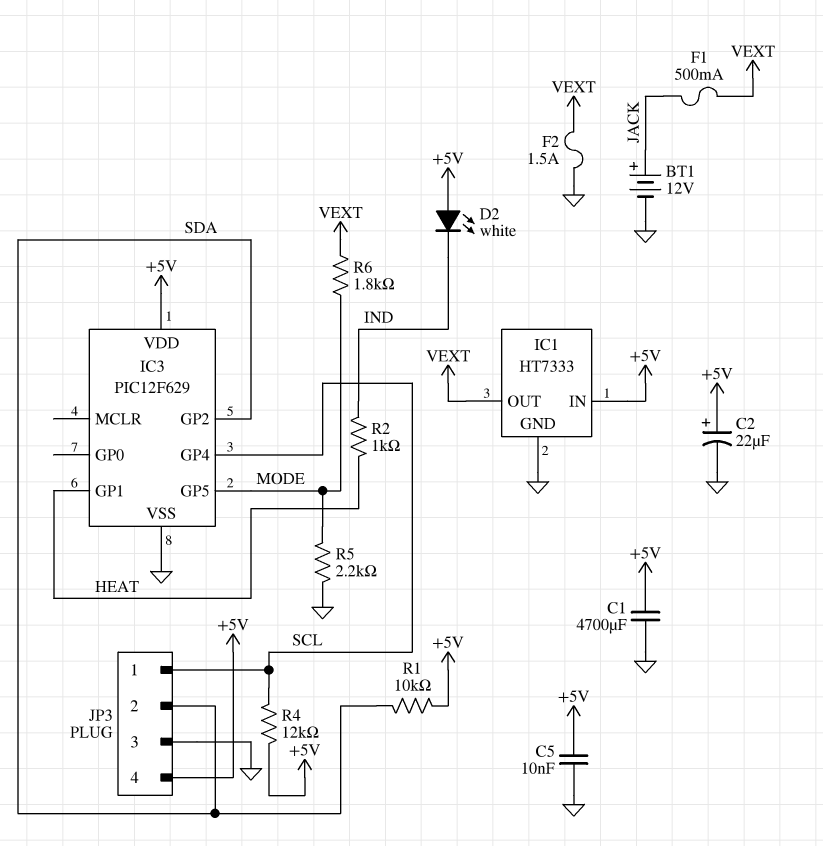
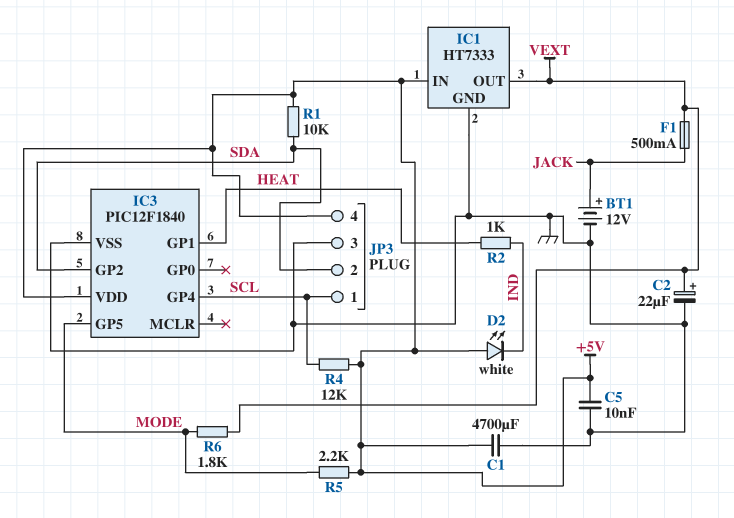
C2: 22uF (plus +5V, minus GND) -> 22uF (plus VEXT, minus GND)
F2: 1.5A (GND, VEXT) -> none
IC3: PIC12F629 -> PIC12F1840
R5: 2.2k (GND, MODE) -> 2.2k (+5V, MODE)

